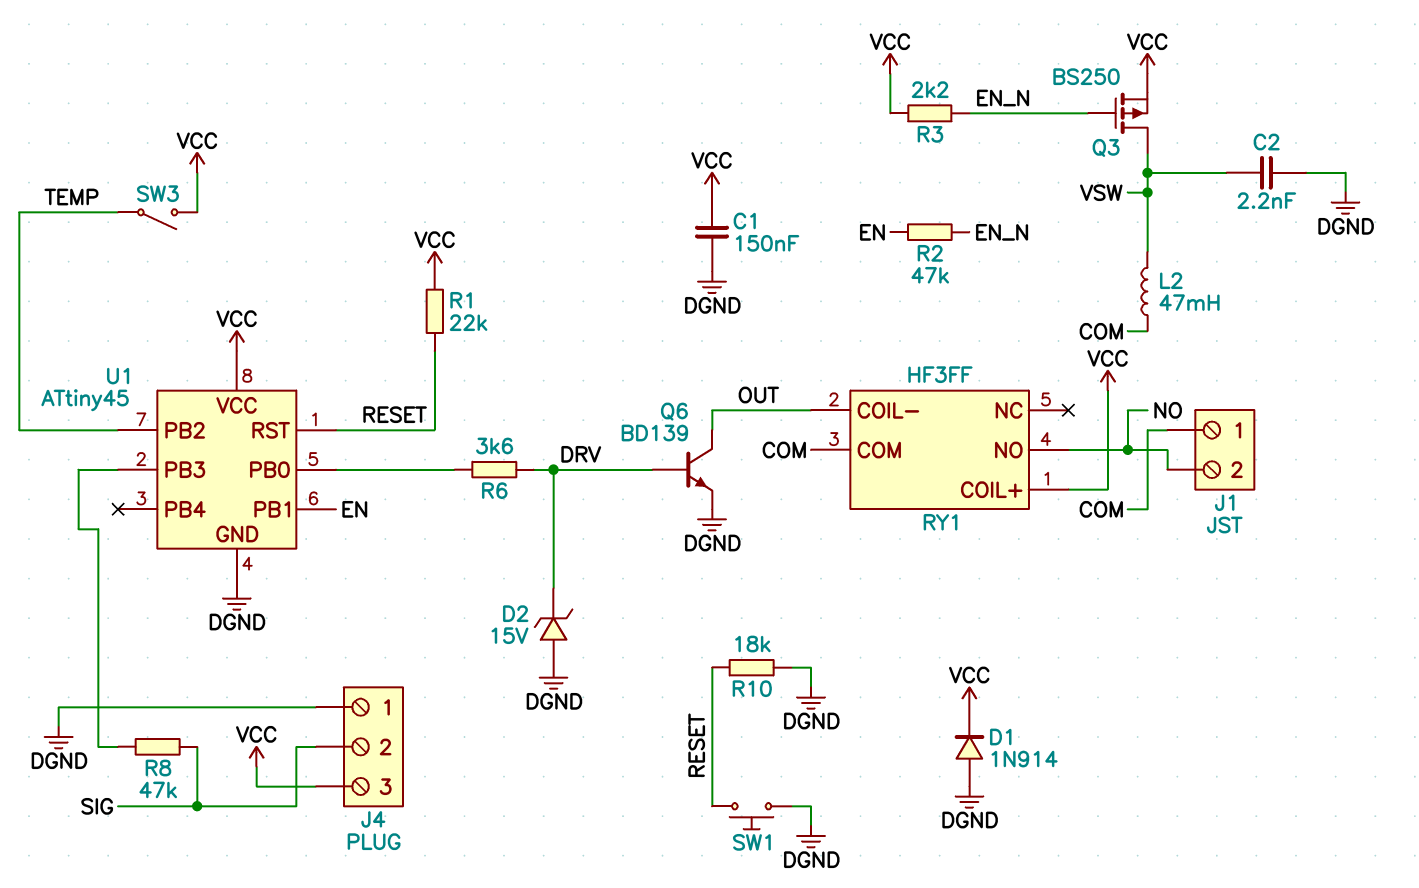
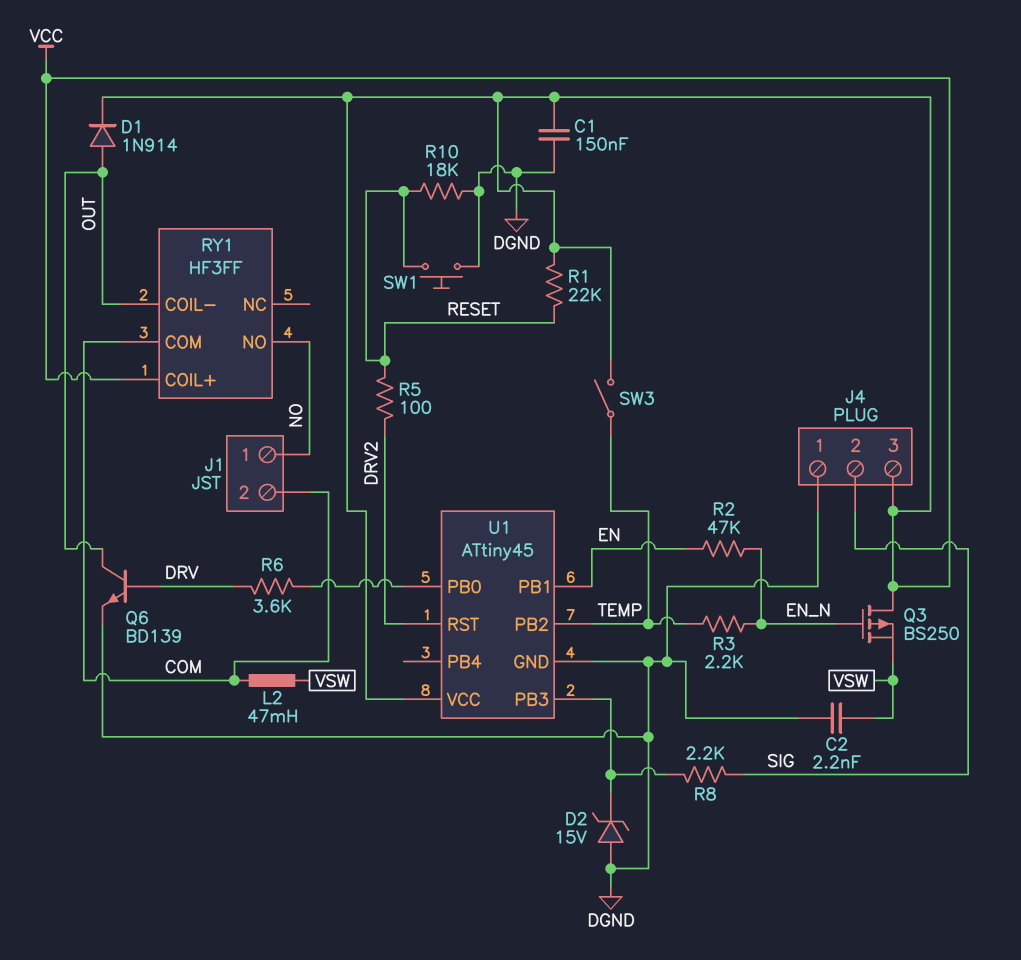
D1: diode 1N914 (A DGND, K VCC) -> diode 1N914 (A OUT, K VCC)
D2: zener 15V (A DGND, K DRV) -> zener 15V (A DGND, K U1/PB3)
J1 pin 1: COM -> NO
J1 pin 2: NO -> COM
Q3: PMOS BS250 (G EN_N, D VSW, S VCC) -> PMOS BS250 (G EN_N, D VCC, S VSW)
R3: 2.2k (EN_N, VCC) -> 2.2k (EN_N, TEMP)
R5: none -> 100 (DRV2, RESET)
R8: 47k (SIG, U1/PB3) -> 2.2k (SIG, U1/PB3)
U1 pin RST: RESET -> DRV2

